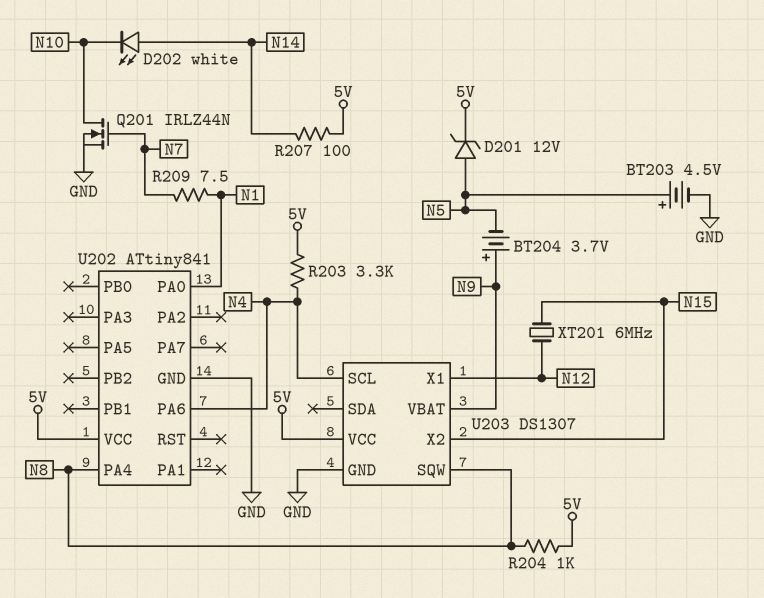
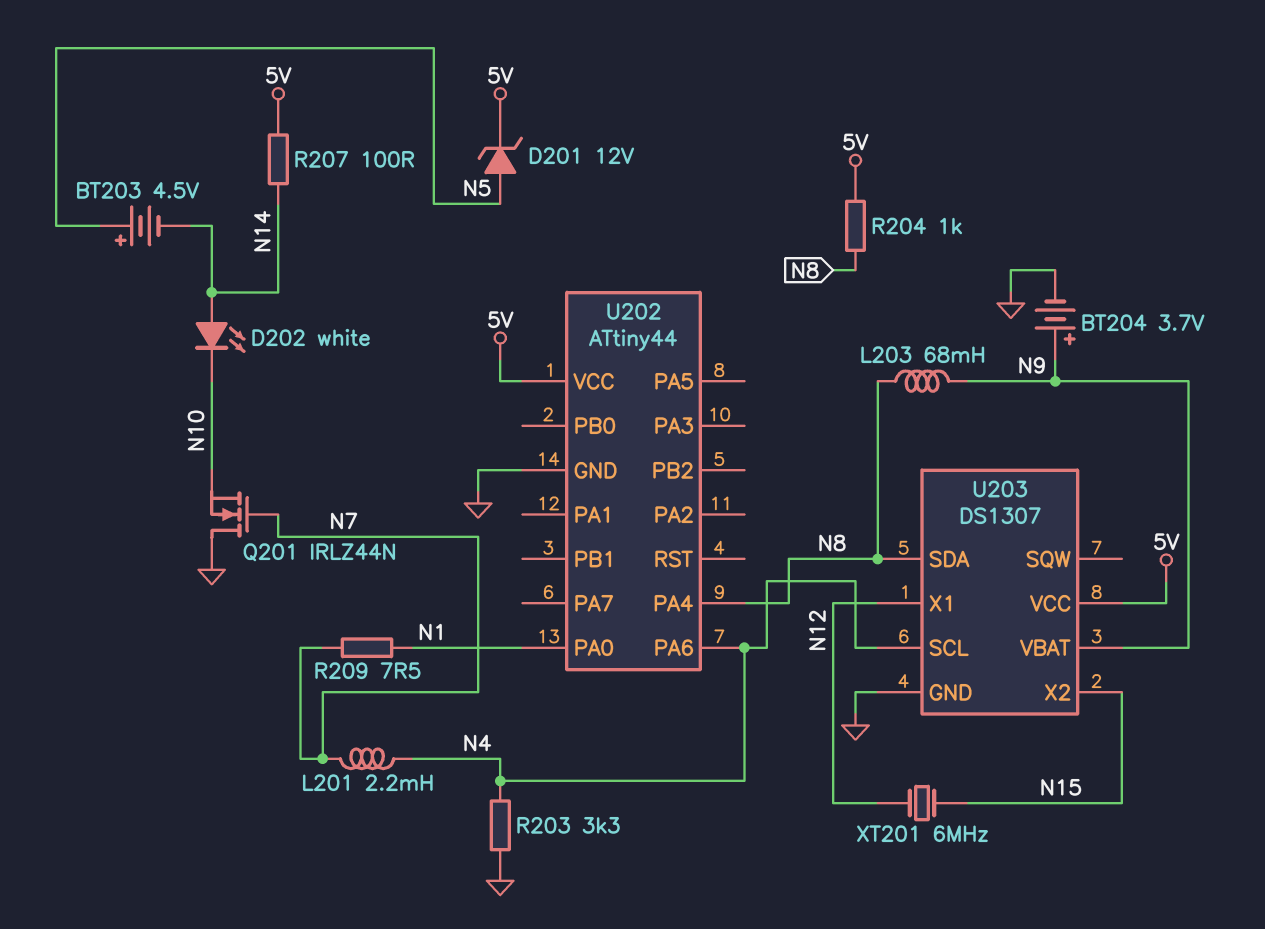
BT203: 4.5V (plus N5, minus GND) -> 4.5V (plus N5, minus N14)
BT204: 3.7V (plus N9, minus N5) -> 3.7V (plus N9, minus GND)
L201: none -> 2.2mH (N4, N7)
L203: none -> 68mH (N8, N9)
Q201: NMOS IRLZ44N (G N7, D N10, S GND) -> NMOS IRLZ44N (G N7, D GND, S N10)
R203: 3.3k (5V, N4) -> 3.3k (GND, N4)
U202: ATtiny841 -> ATtiny44
U203 pin SDA: none -> N8
U203 pin SQW: N8 -> none

